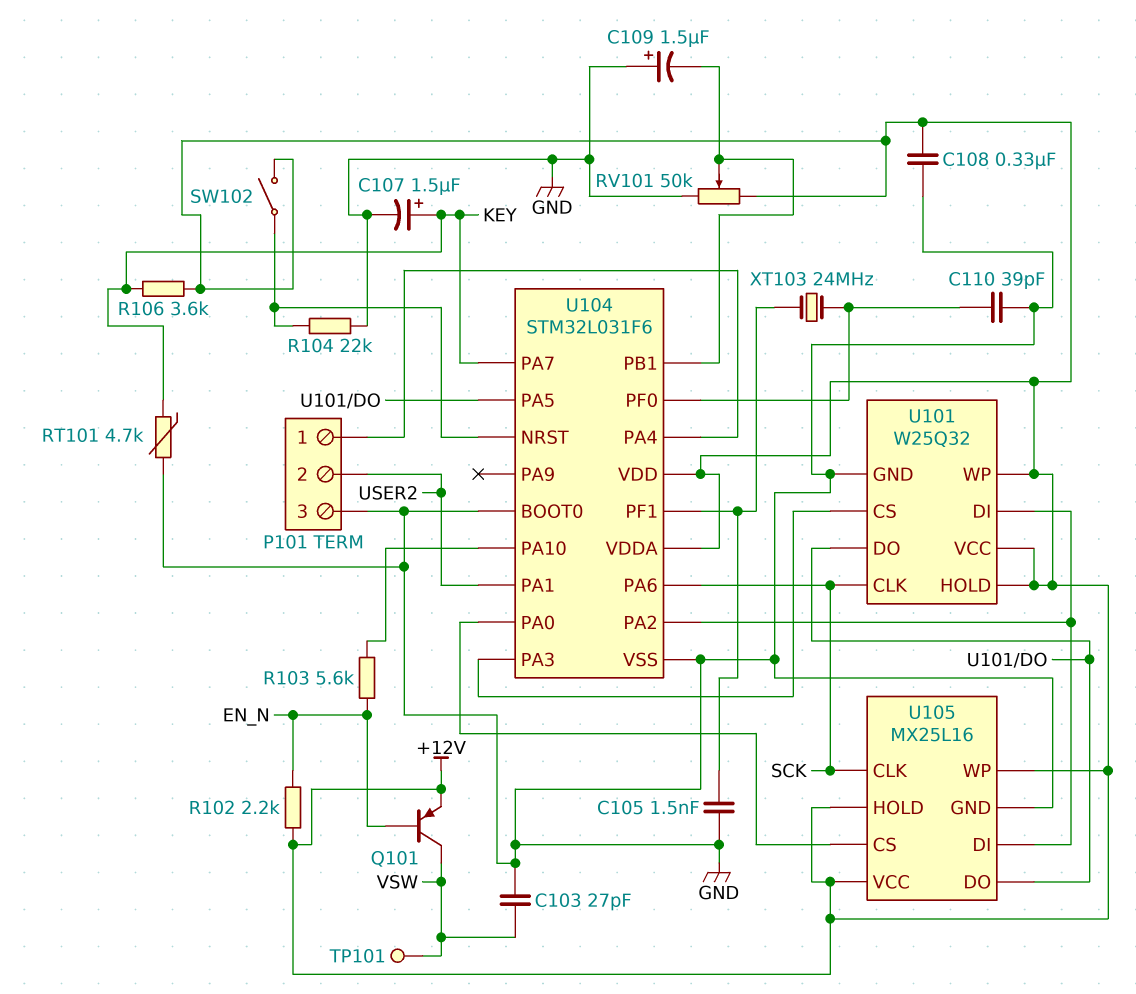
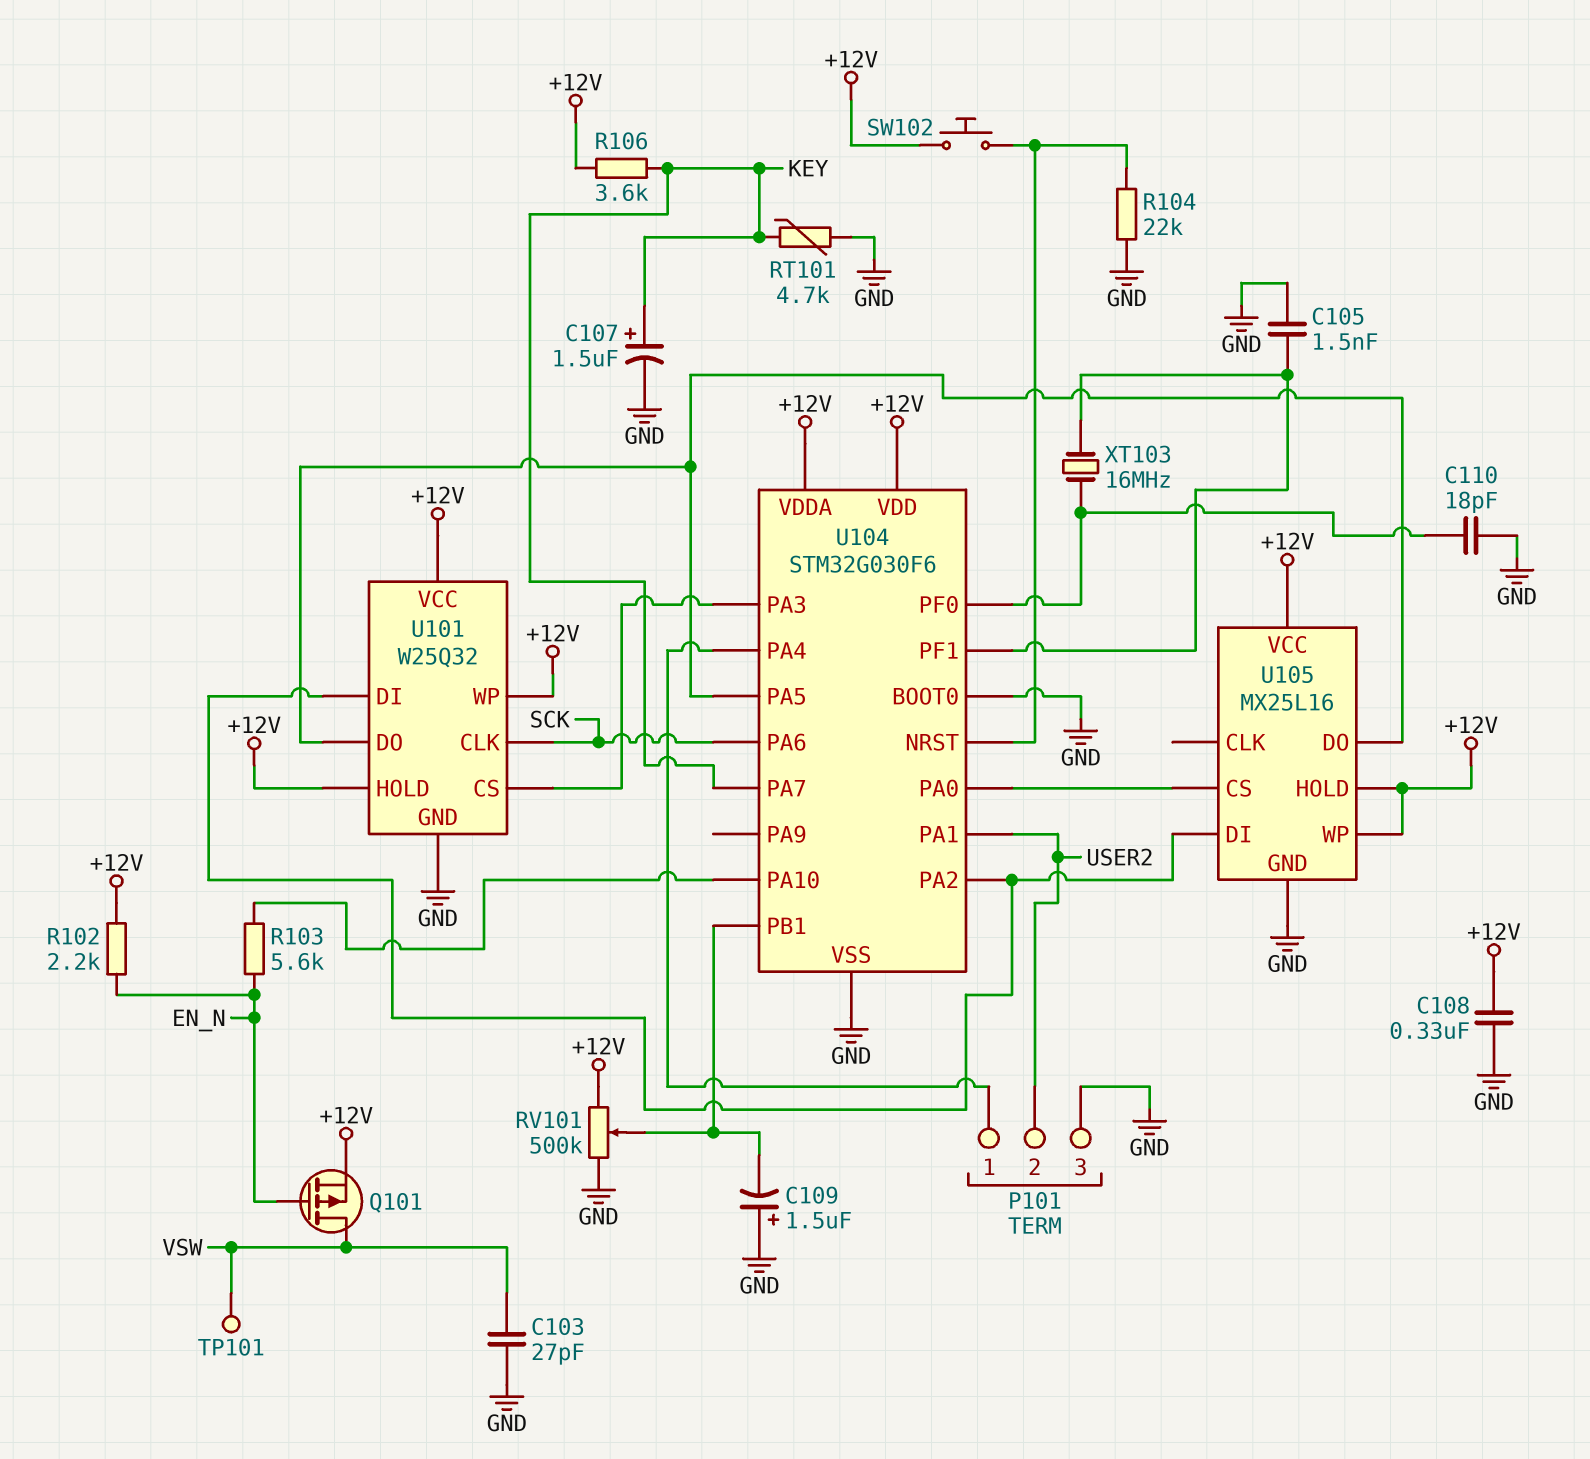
C110: 39pF (GND, U104/PF0) -> 18pF (GND, U104/PF0)
Q101: PNP (B EN_N, C VSW, E +12V) -> PMOS (G EN_N, D VSW, S +12V)
RV101: 50k (+12V, GND, wiper U104/PB1) -> 500k (+12V, GND, wiper U104/PB1)
SW102: switch (+12V, U104/NRST) -> button (+12V, U104/NRST)
U104: STM32L031F6 -> STM32G030F6
U105 pin CLK: SCK -> none
XT103: 24MHz (U104/PF0, U104/PF1) -> 16MHz (U104/PF0, U104/PF1)

